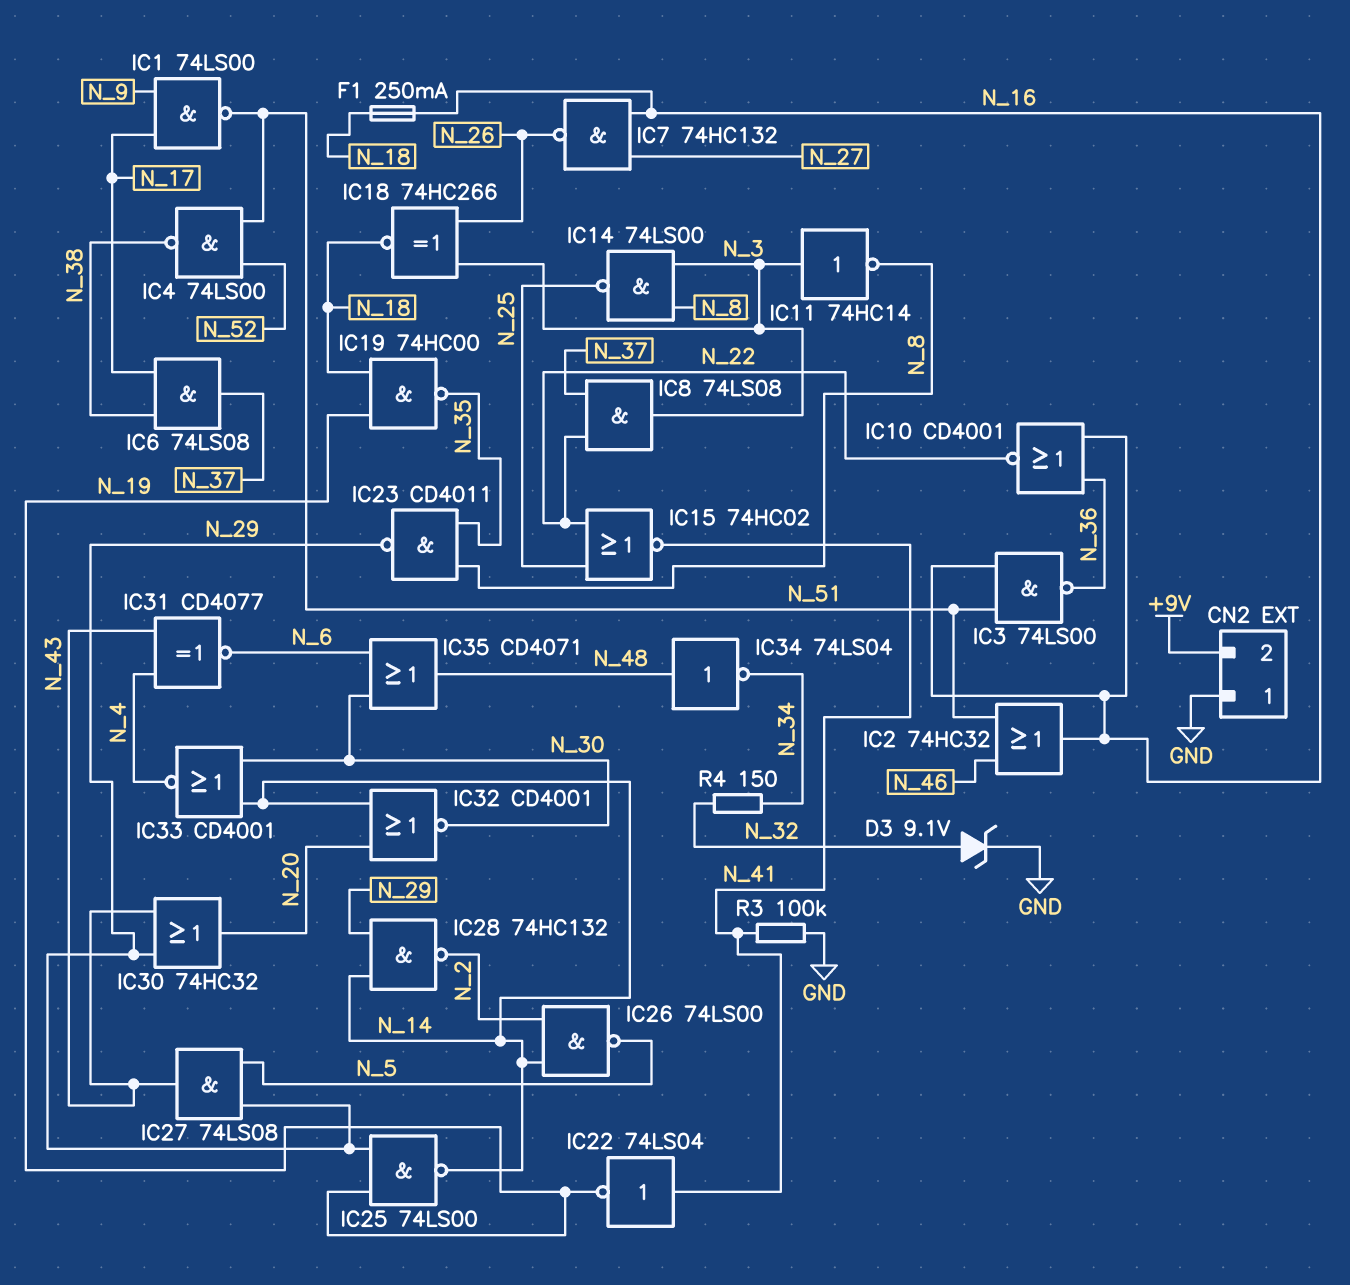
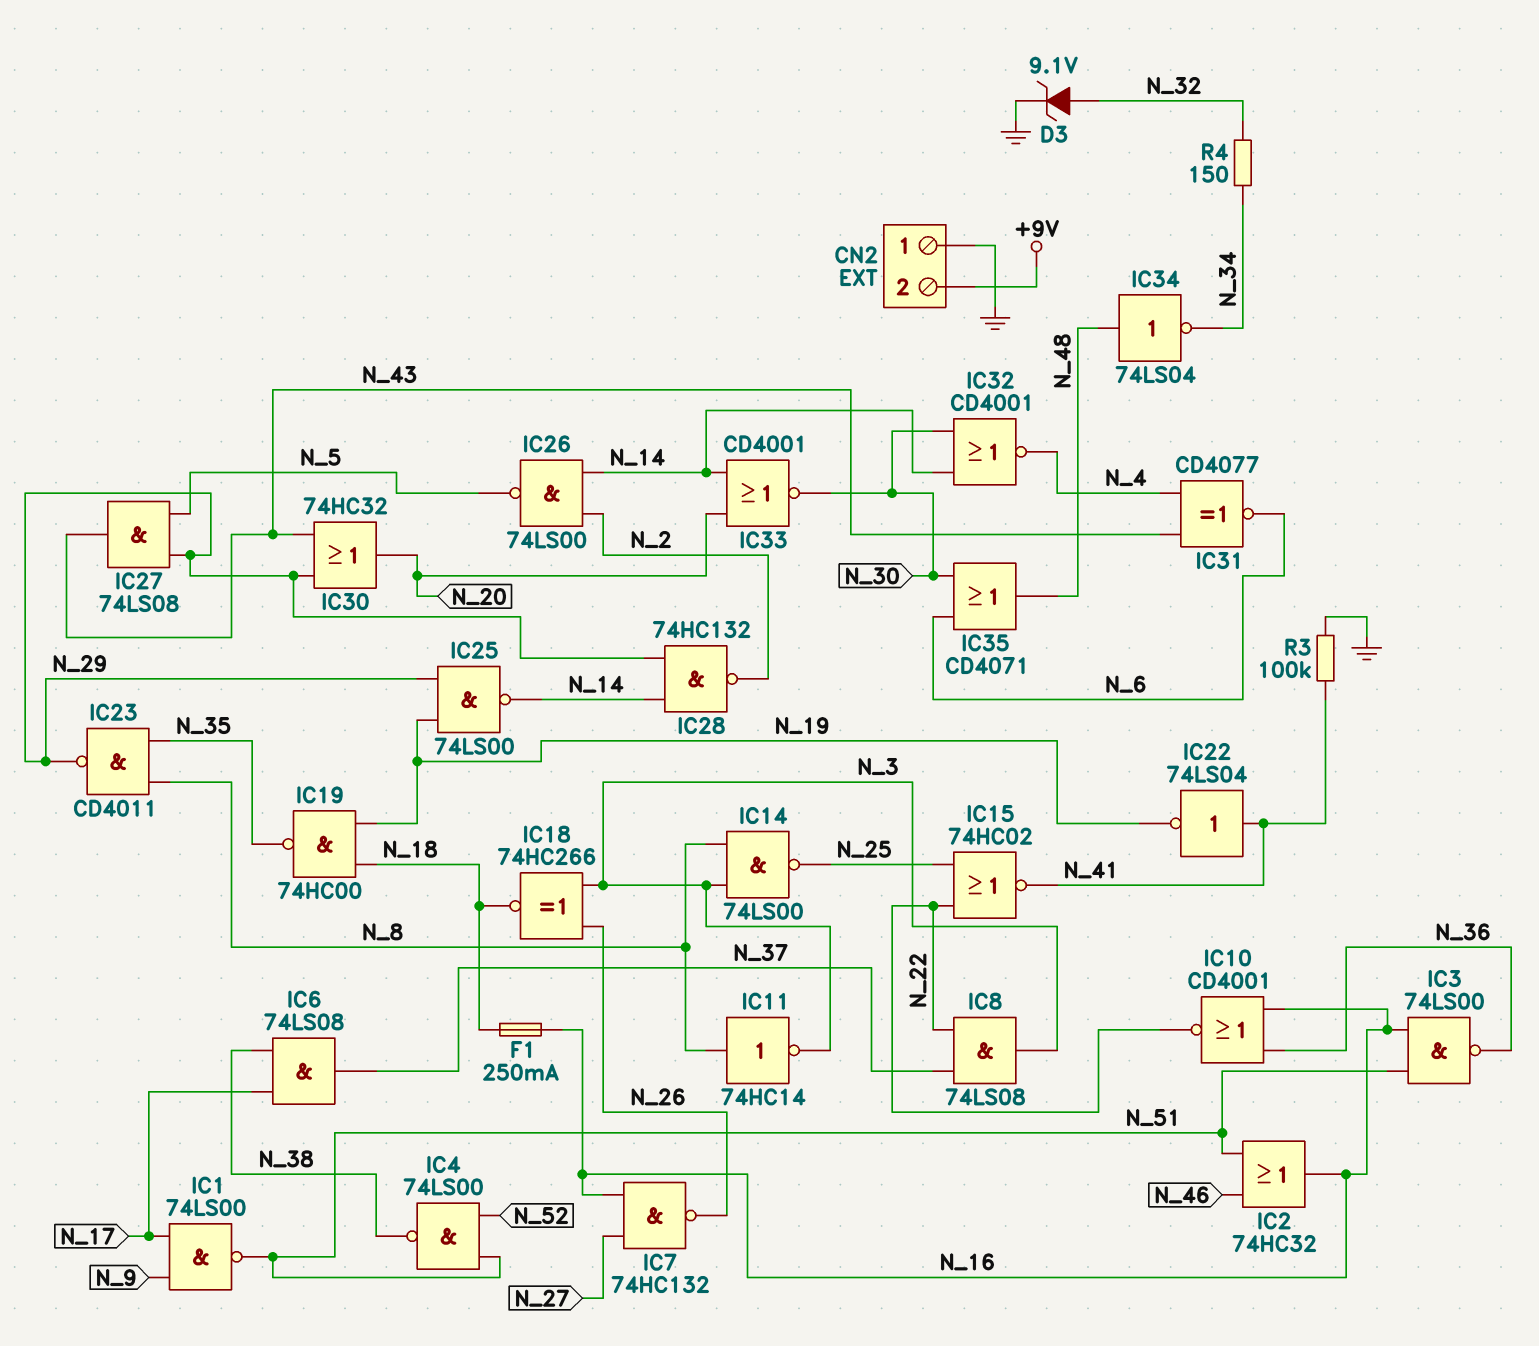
IC11: NOT 74HC14 (in N_3, out N_8) -> NOT 74HC14 (in N_8, out N_3)
IC32: NOR CD4001 (in N_14, in N_20, out N_30) -> NOR CD4001 (in N_14, in N_30, out N_4)
IC33: NOR CD4001 (in N_14, in N_30, out N_4) -> NOR CD4001 (in N_14, in N_20, out N_30)

